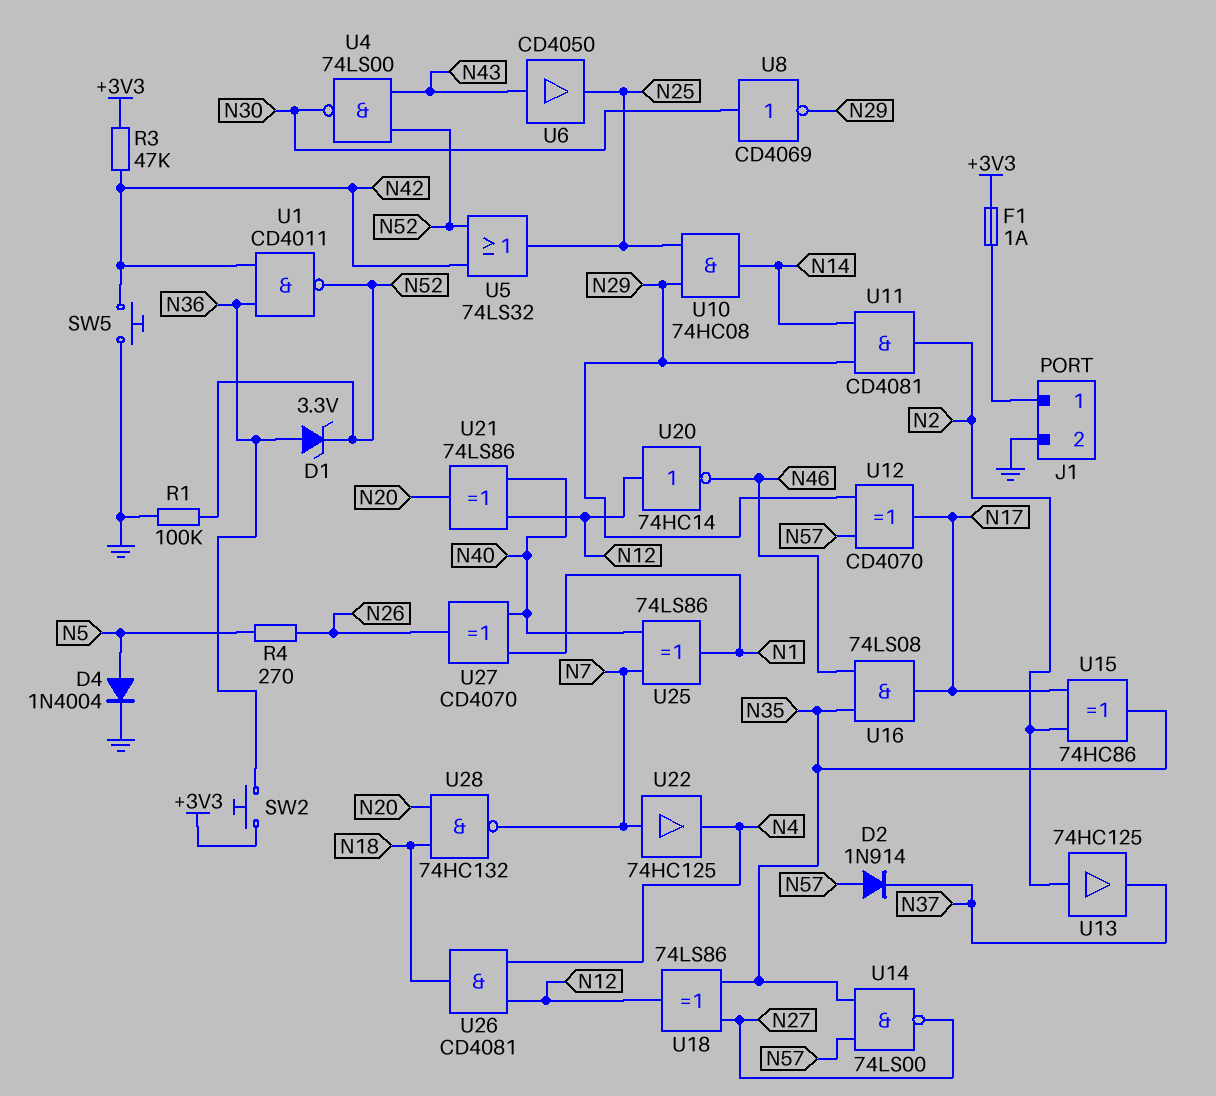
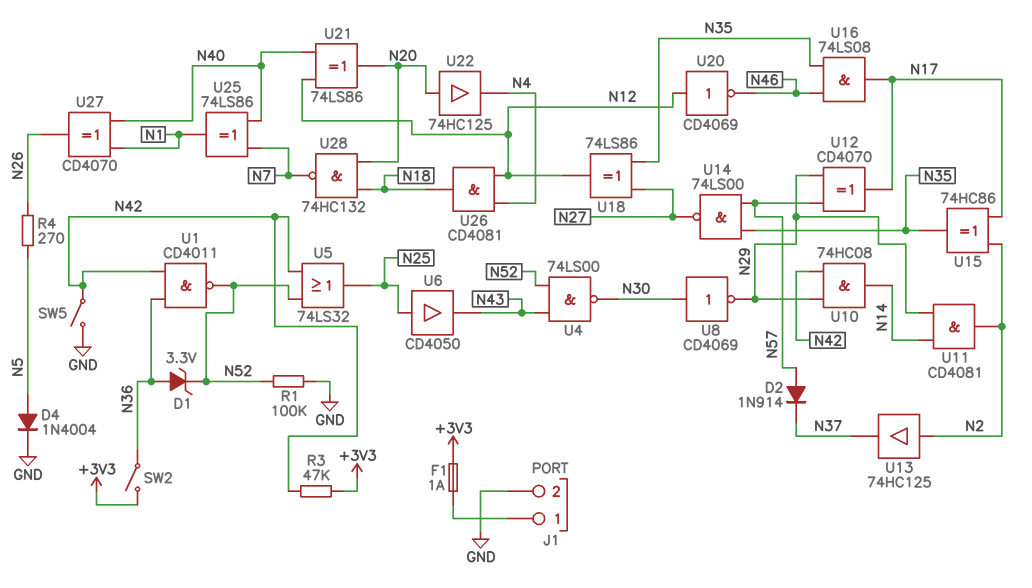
SW2: button (+3V3, N36) -> switch (+3V3, N36)
SW5: button (GND, N42) -> switch (GND, N42)
U6: buffer CD4050 (in N43, out N25) -> buffer CD4050 (in N25, out N43)
U10: AND 74HC08 (in N25, in N29, out N14) -> AND 74HC08 (in N29, in N42, out N14)
U20: NOT 74HC14 (in N12, out N46) -> NOT CD4069 (in N12, out N46)
U22: buffer 74HC125 (in N7, out N4) -> buffer 74HC125 (in N20, out N4)

